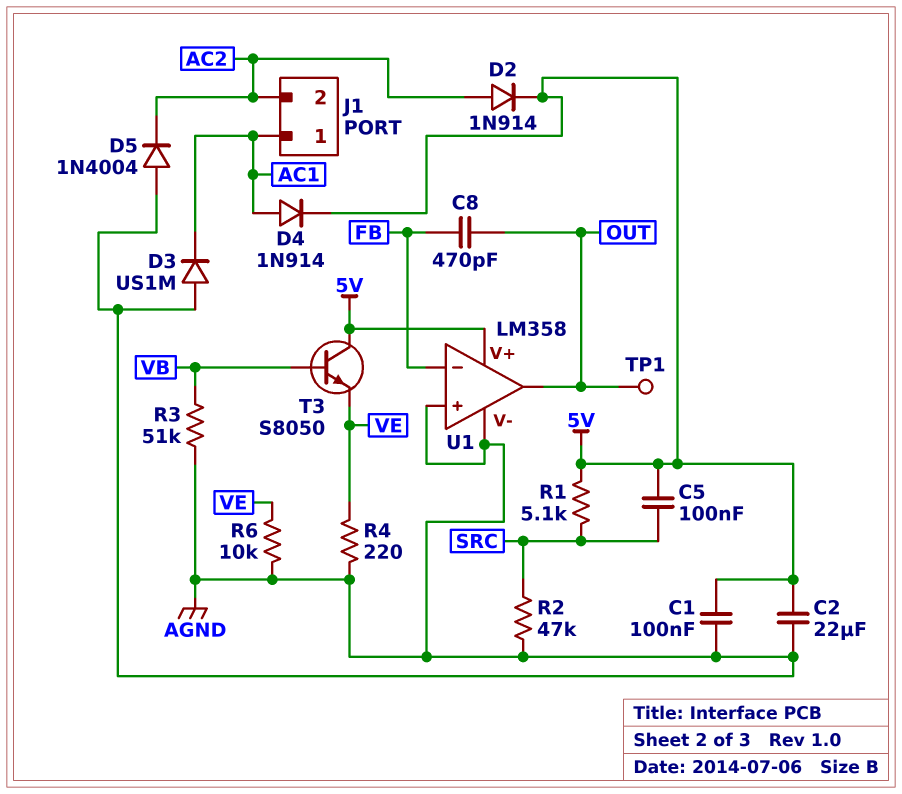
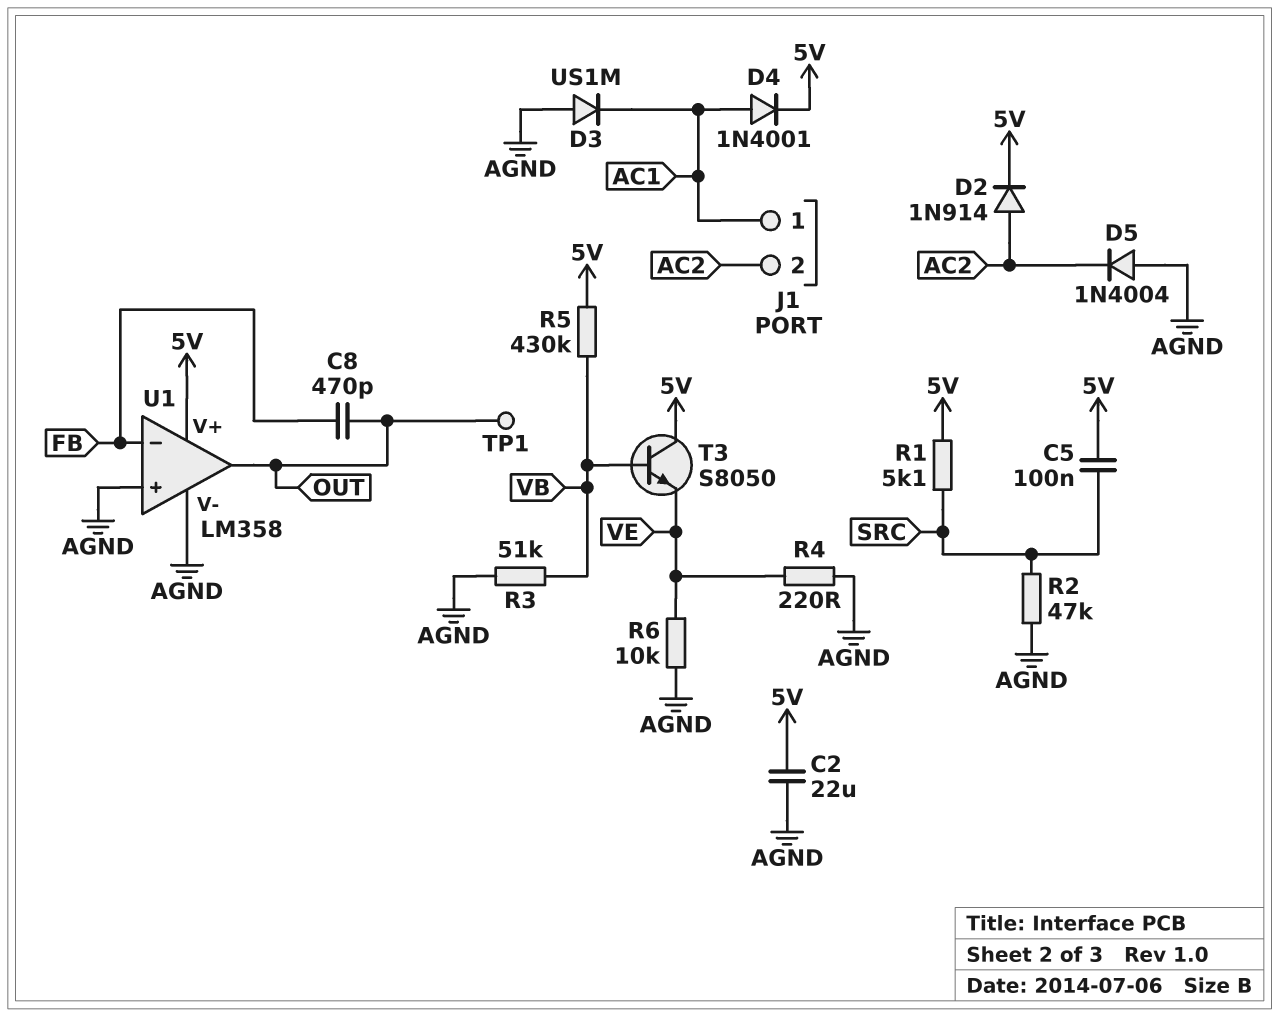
C1: 100nF (5V, AGND) -> none
D4: diode 1N914 (A AC1, K 5V) -> diode 1N4001 (A AC1, K 5V)
R5: none -> 430k (5V, VB)

